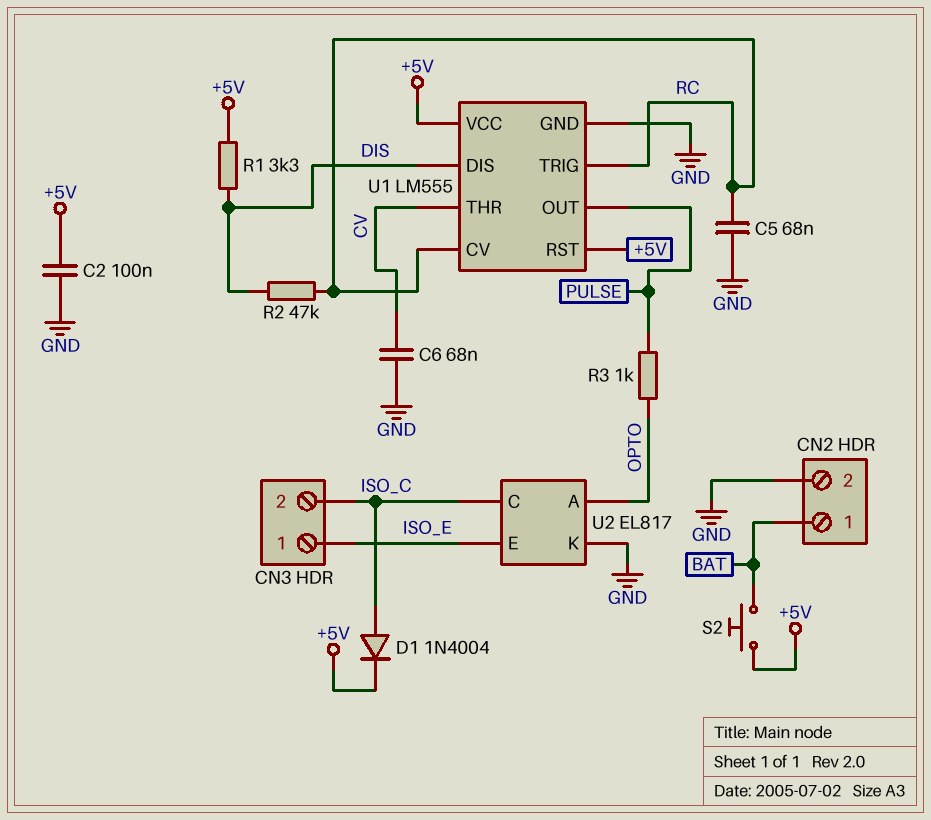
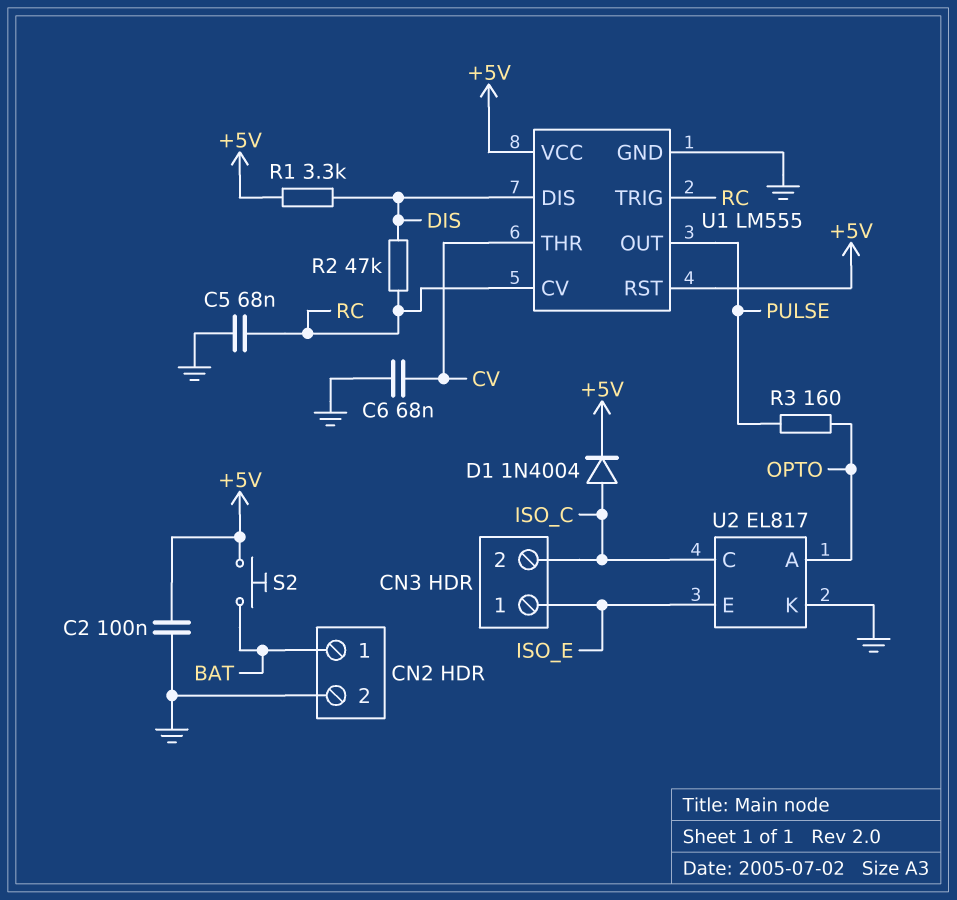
R3: 1k (OPTO, PULSE) -> 160 (OPTO, PULSE)

